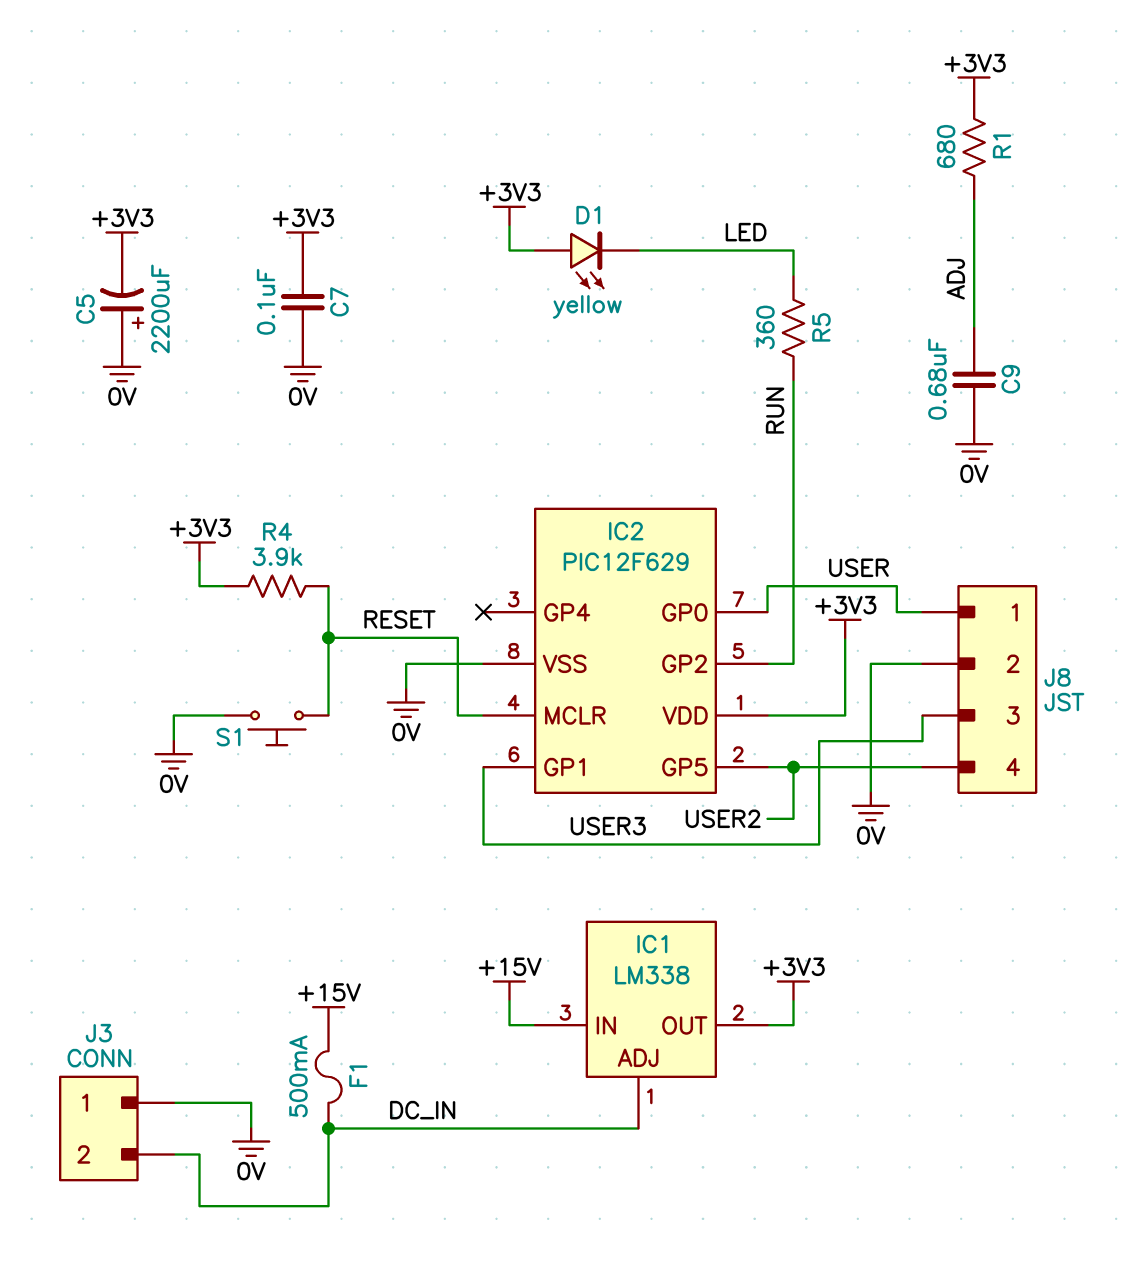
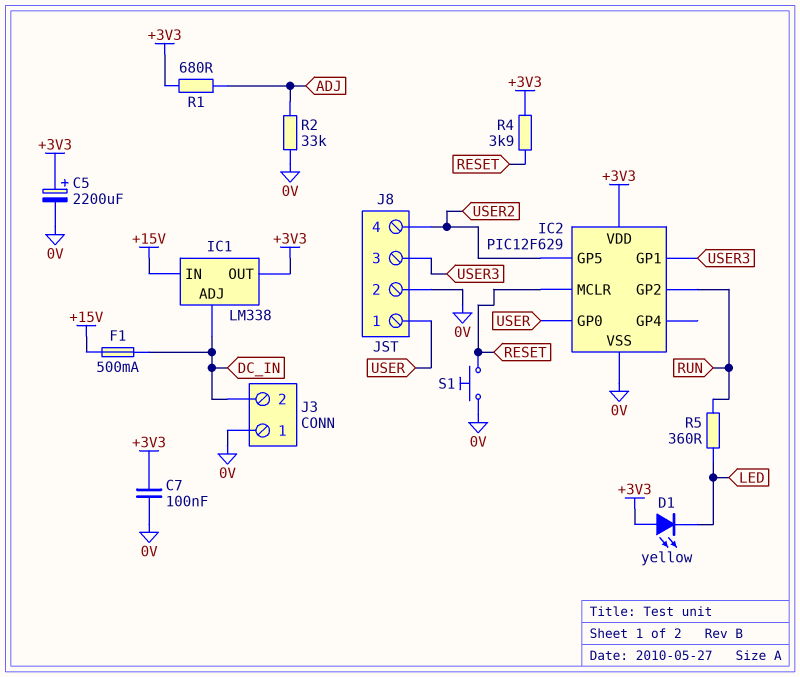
C5: 2200uF (plus 0V, minus +3V3) -> 2200uF (plus +3V3, minus 0V)
C9: 680nF (0V, ADJ) -> none
R2: none -> 33k (0V, ADJ)

